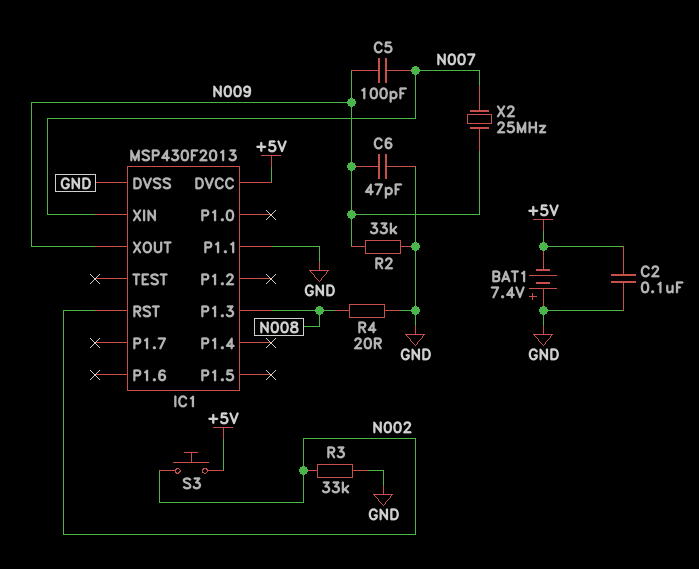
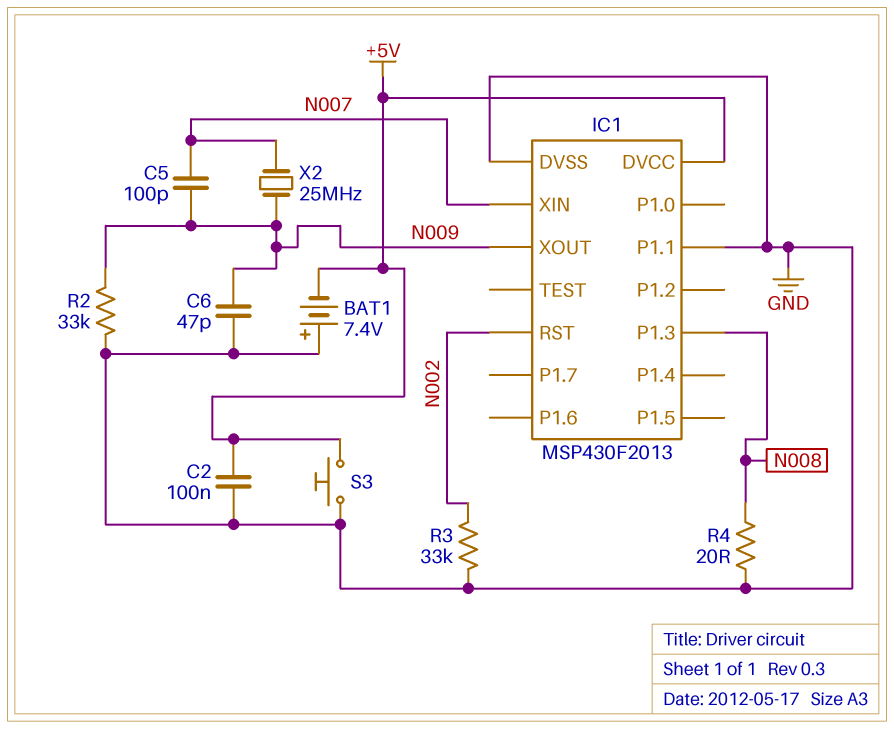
S3: button (+5V, N002) -> button (+5V, GND)

